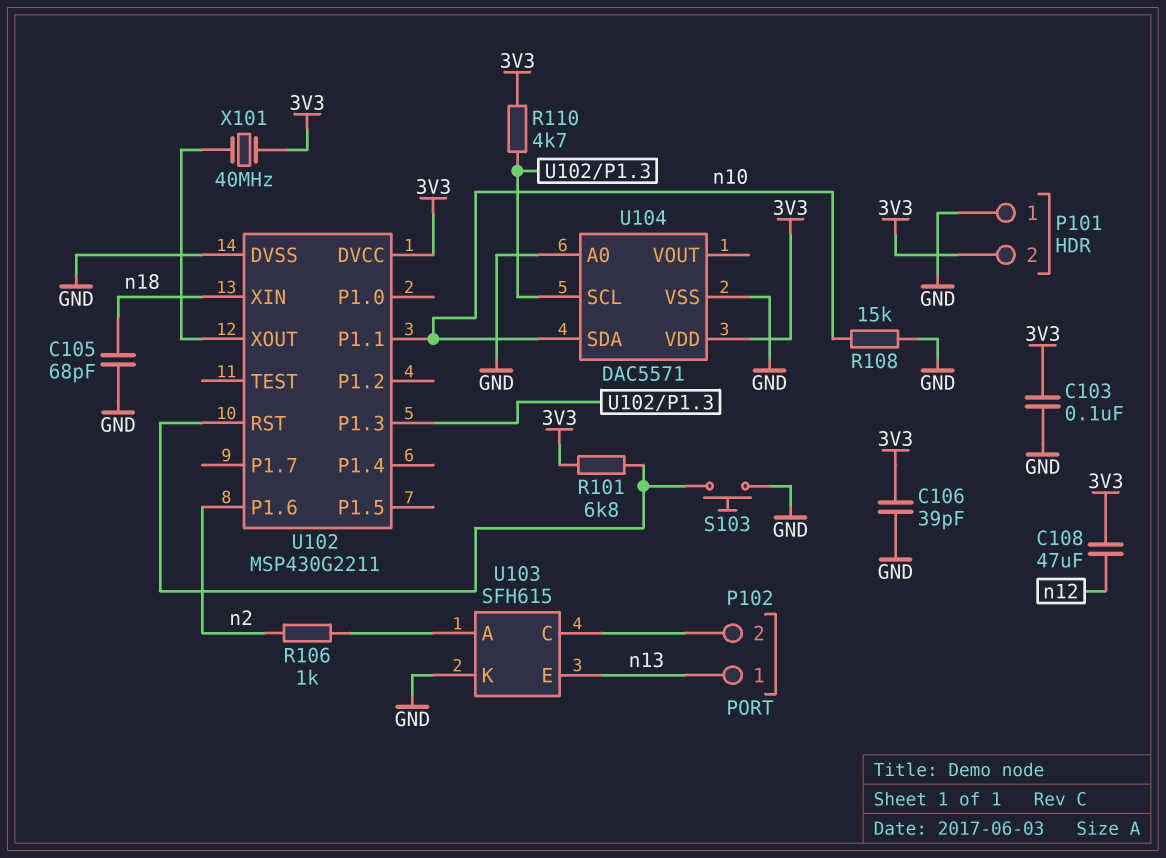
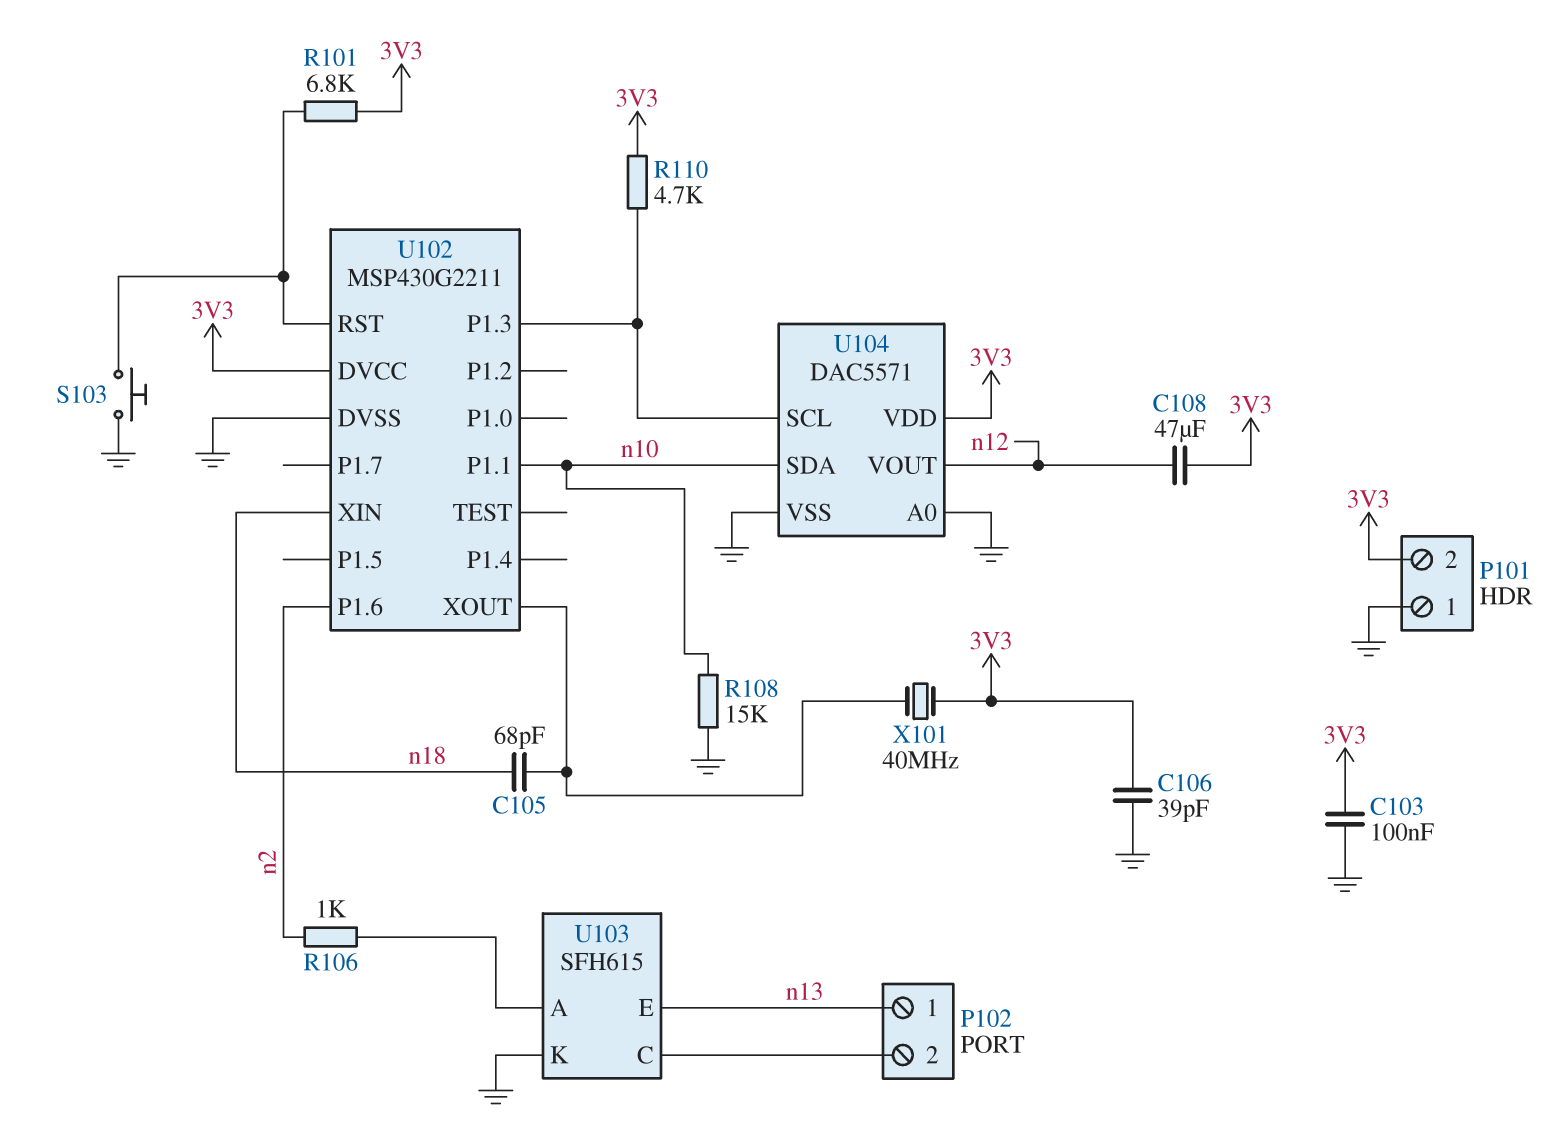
C105: 68pF (GND, n18) -> 68pF (U102/XOUT, n18)
U104 pin VOUT: none -> n12

